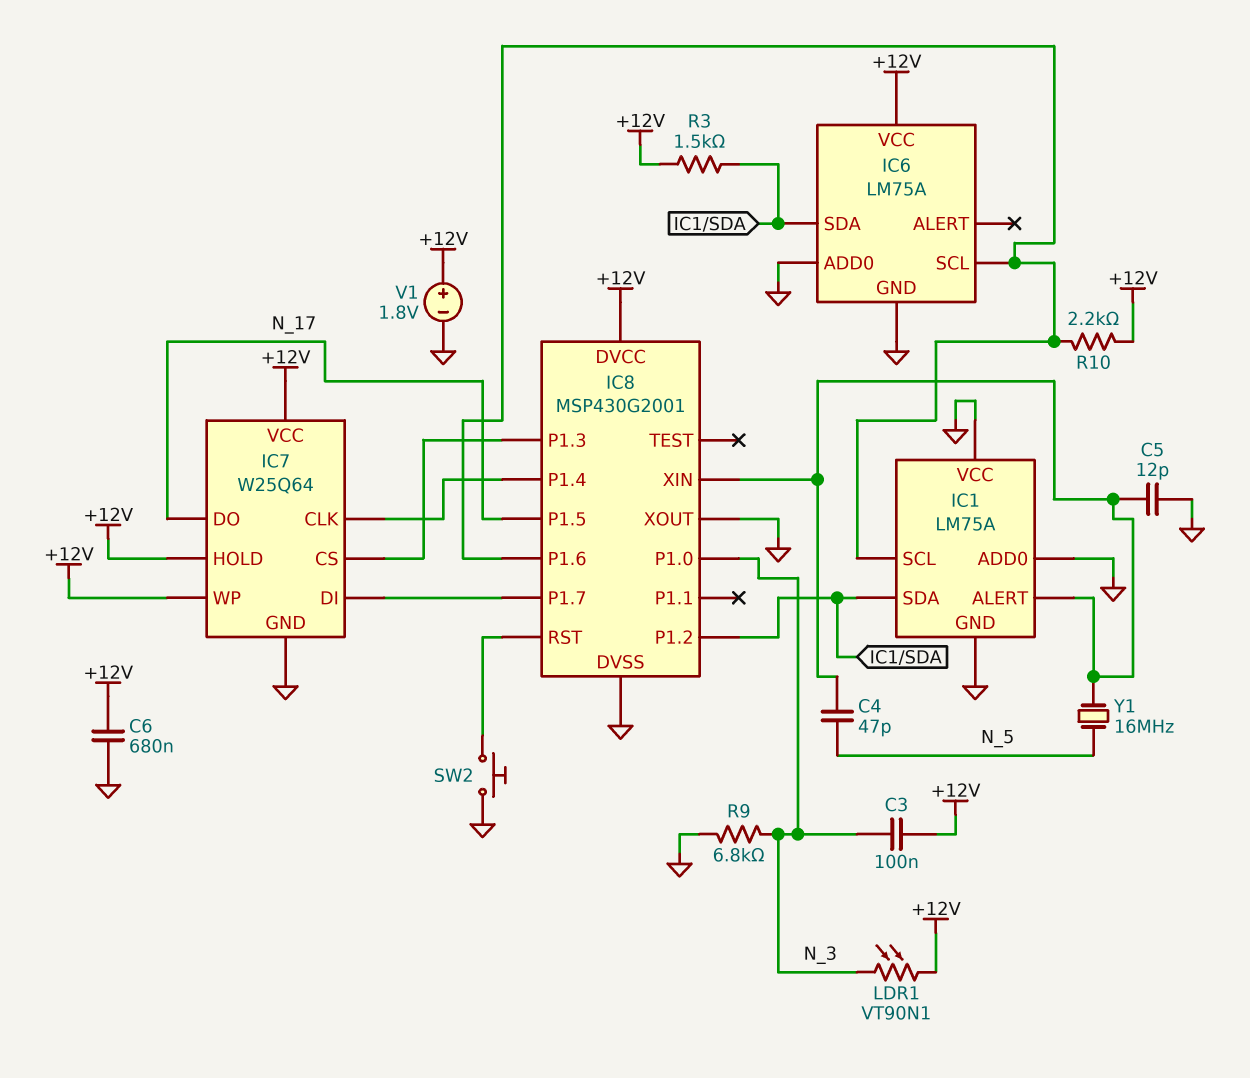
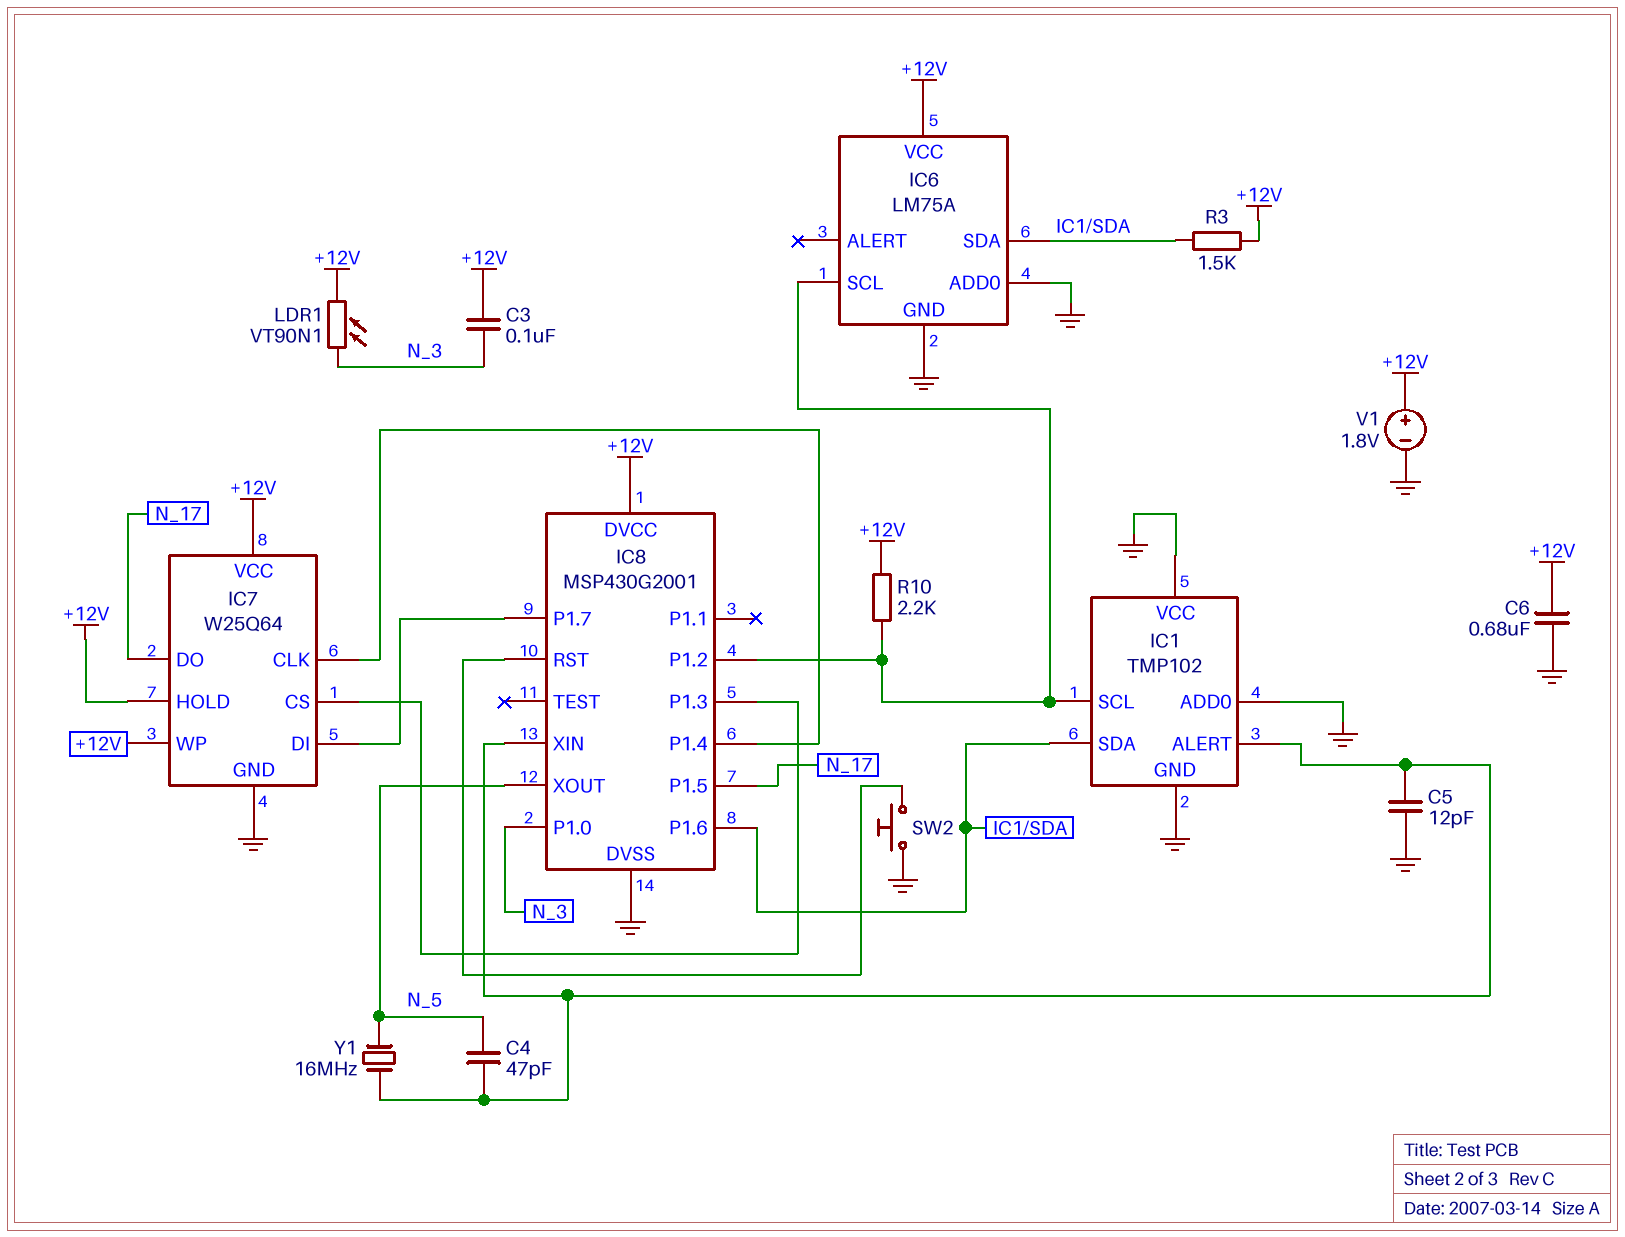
IC1: LM75A -> TMP102
IC8 pin P1.2: IC1/SDA -> IC1/SCL
IC8 pin P1.6: IC1/SCL -> IC1/SDA
IC8 pin XOUT: GND -> N_5
R9: 6.8k (GND, N_3) -> none

